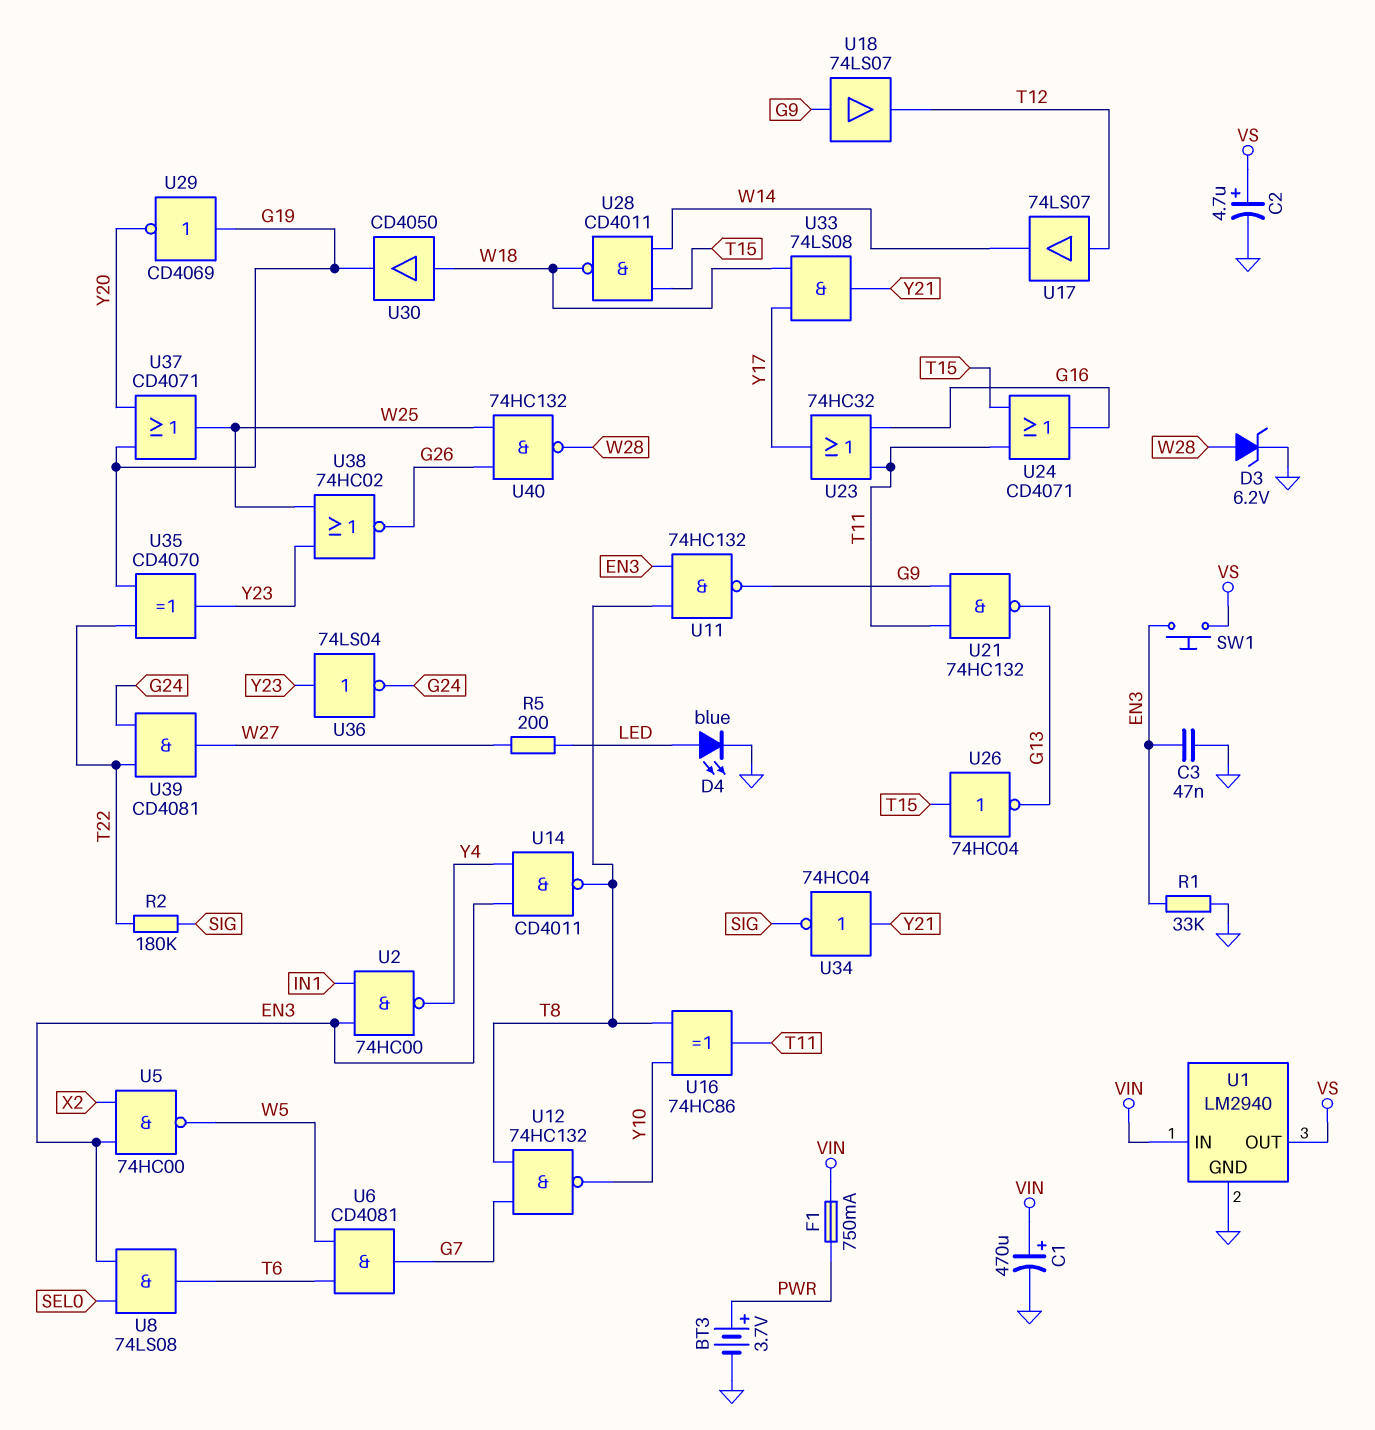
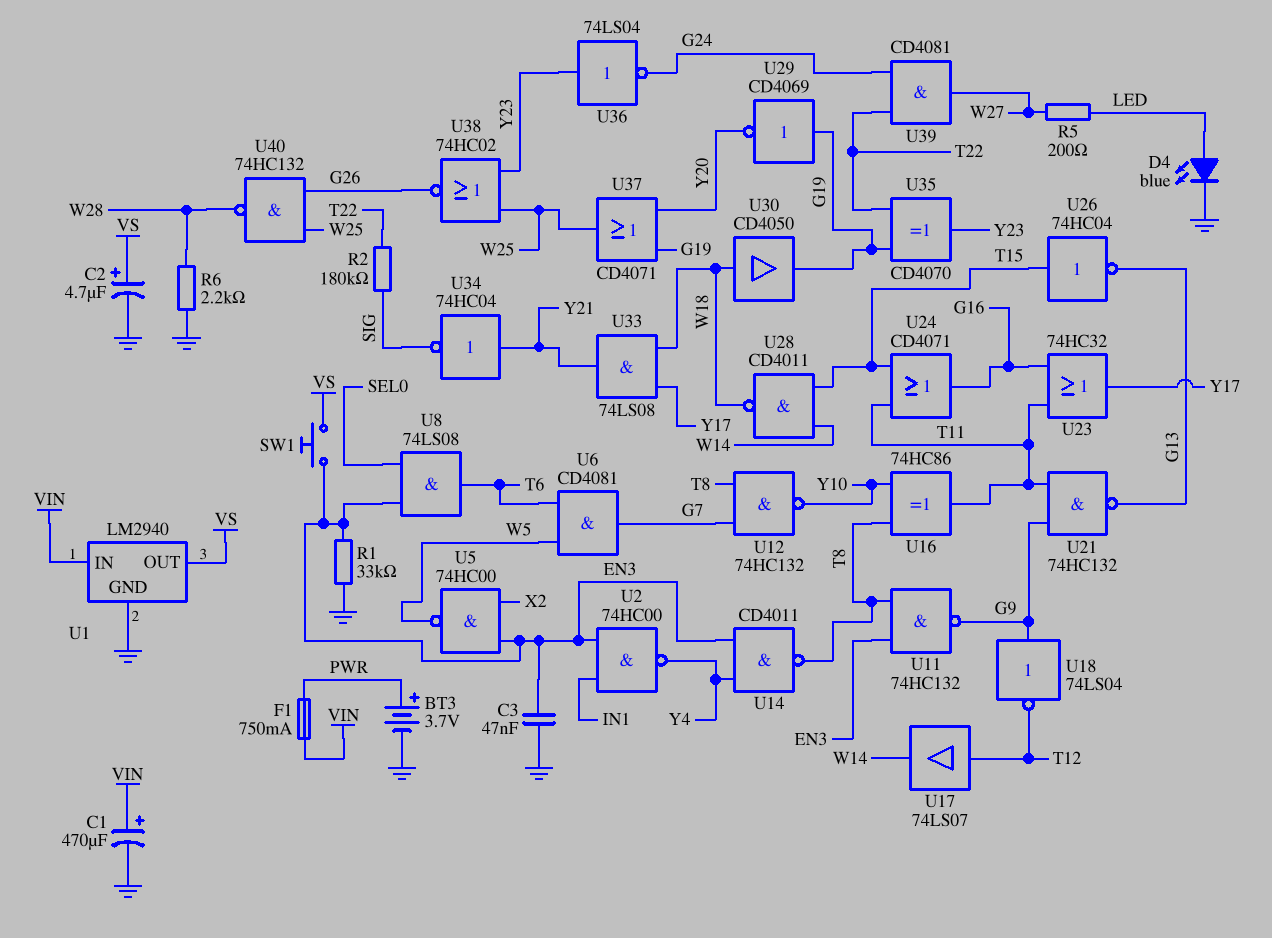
D3: zener 6.2V (A W28, K GND) -> none
R6: none -> 2.2k (GND, W28)
U18: buffer 74LS07 (in G9, out T12) -> NOT 74LS04 (in G9, out T12)

